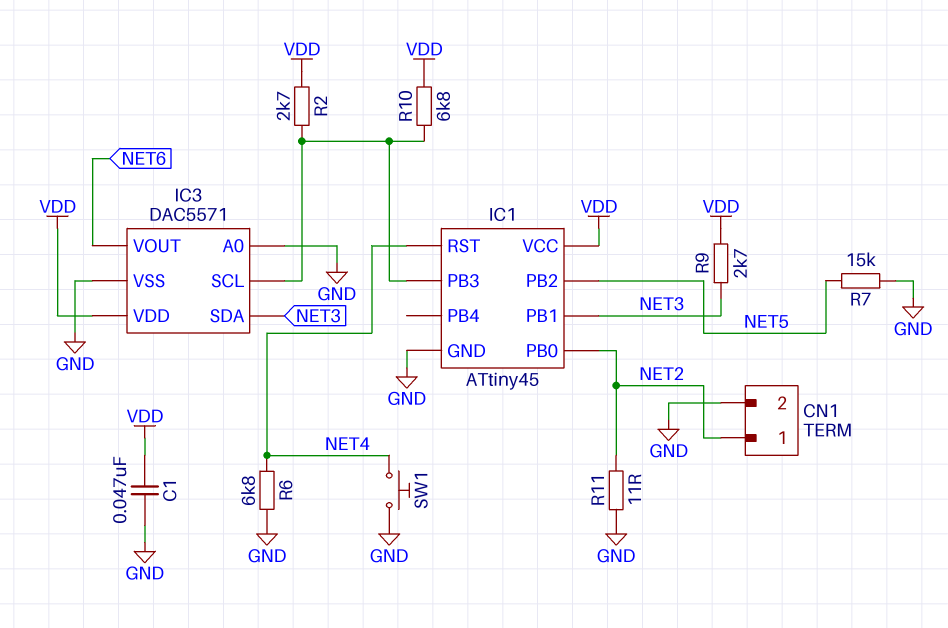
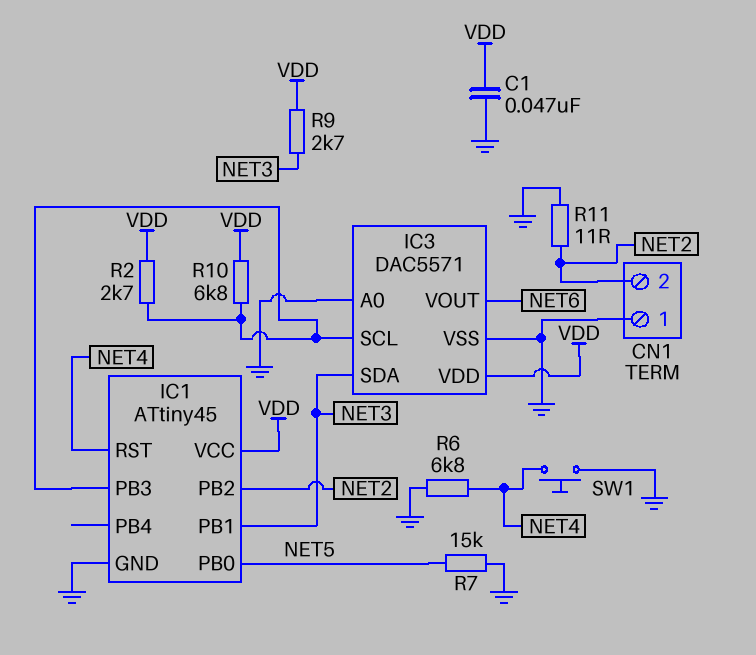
CN1 pin 1: NET2 -> GND
CN1 pin 2: GND -> NET2
IC1 pin PB0: NET2 -> NET5
IC1 pin PB2: NET5 -> NET2

